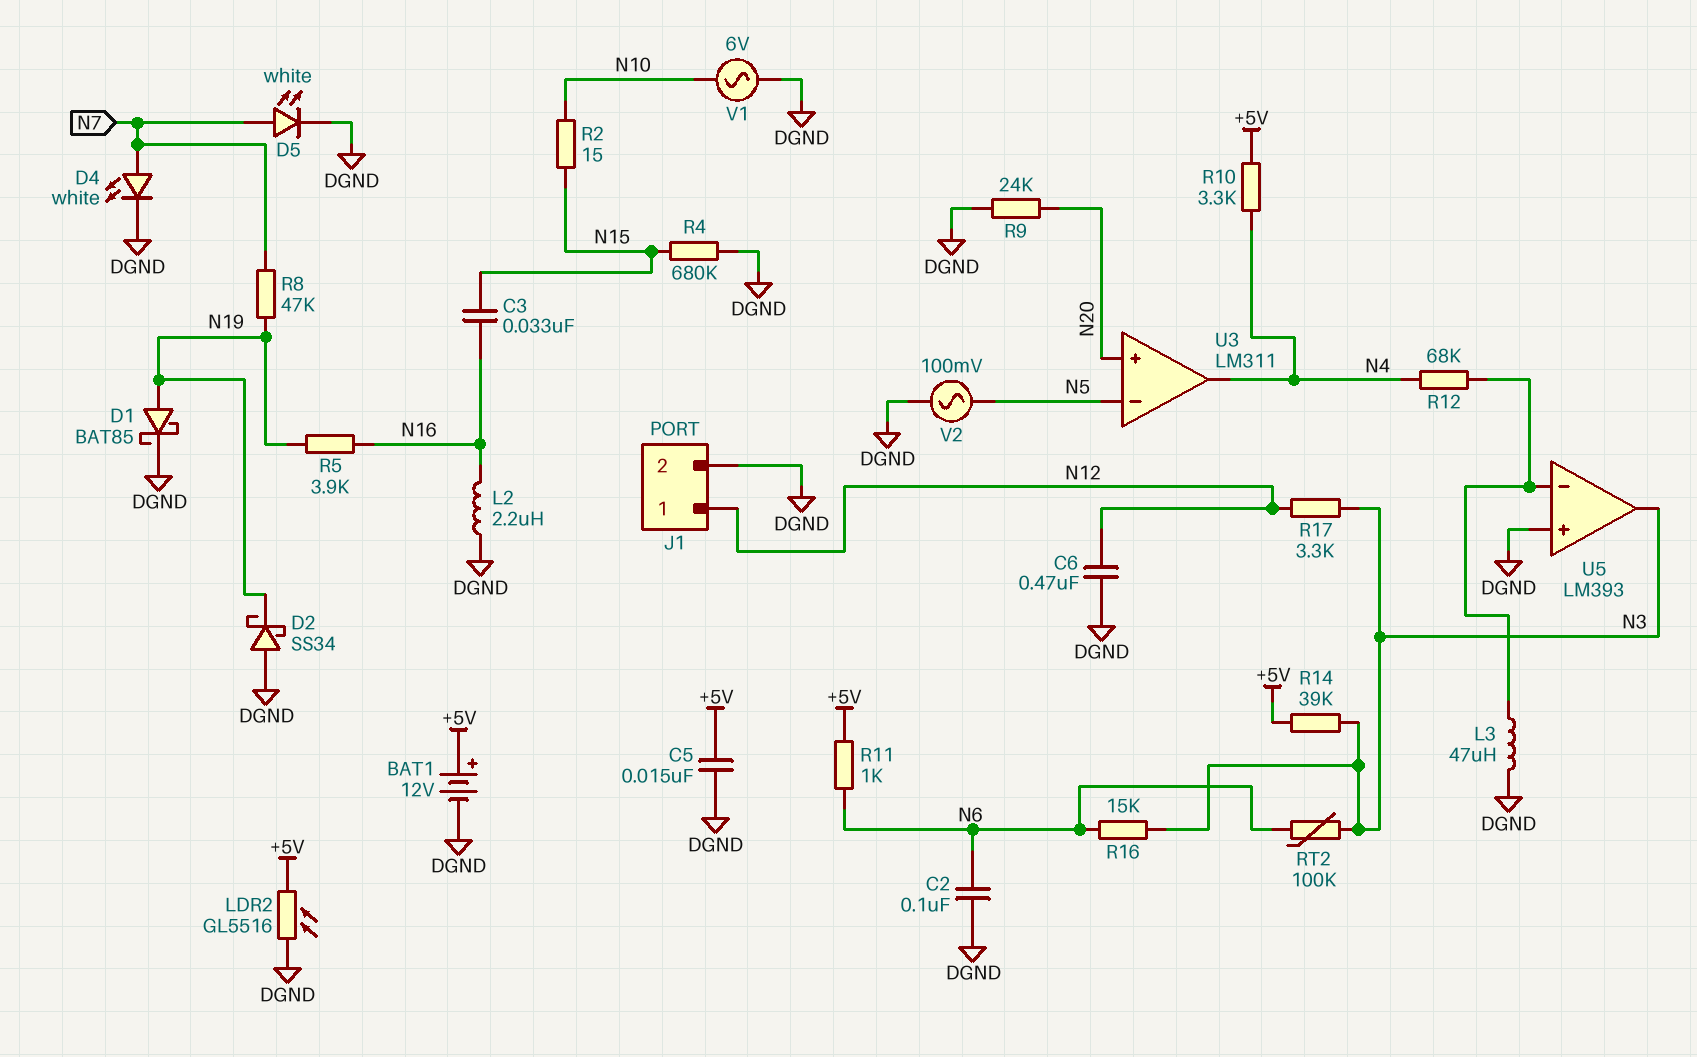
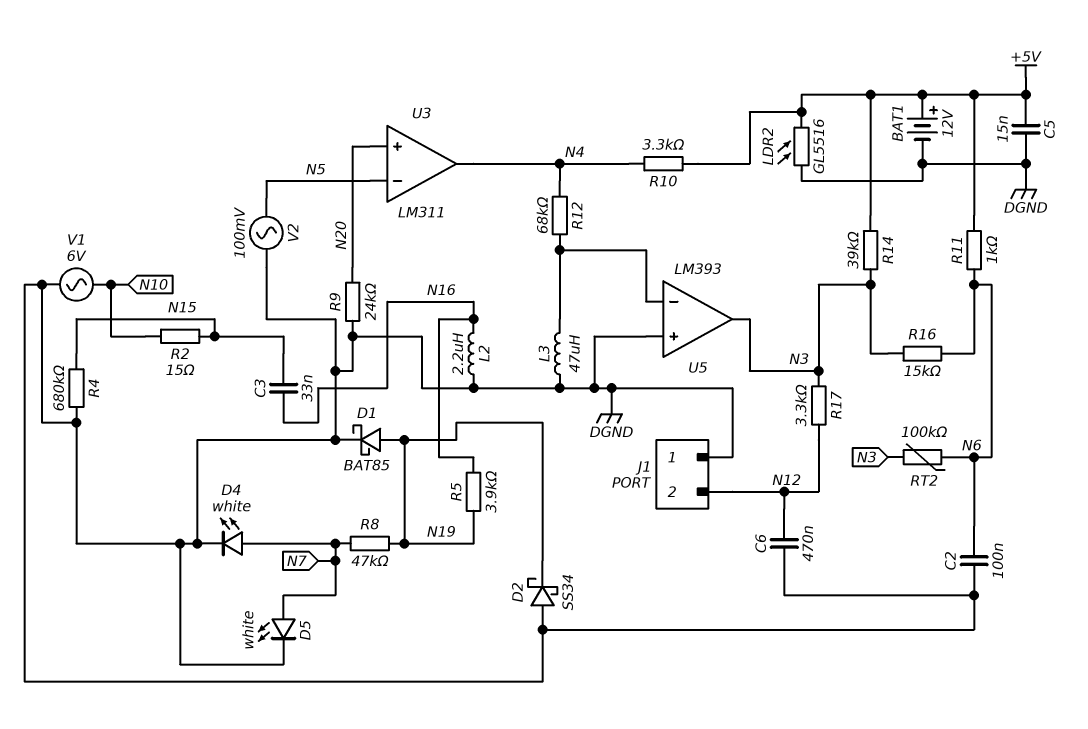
J1 pin 1: N12 -> DGND
J1 pin 2: DGND -> N12

